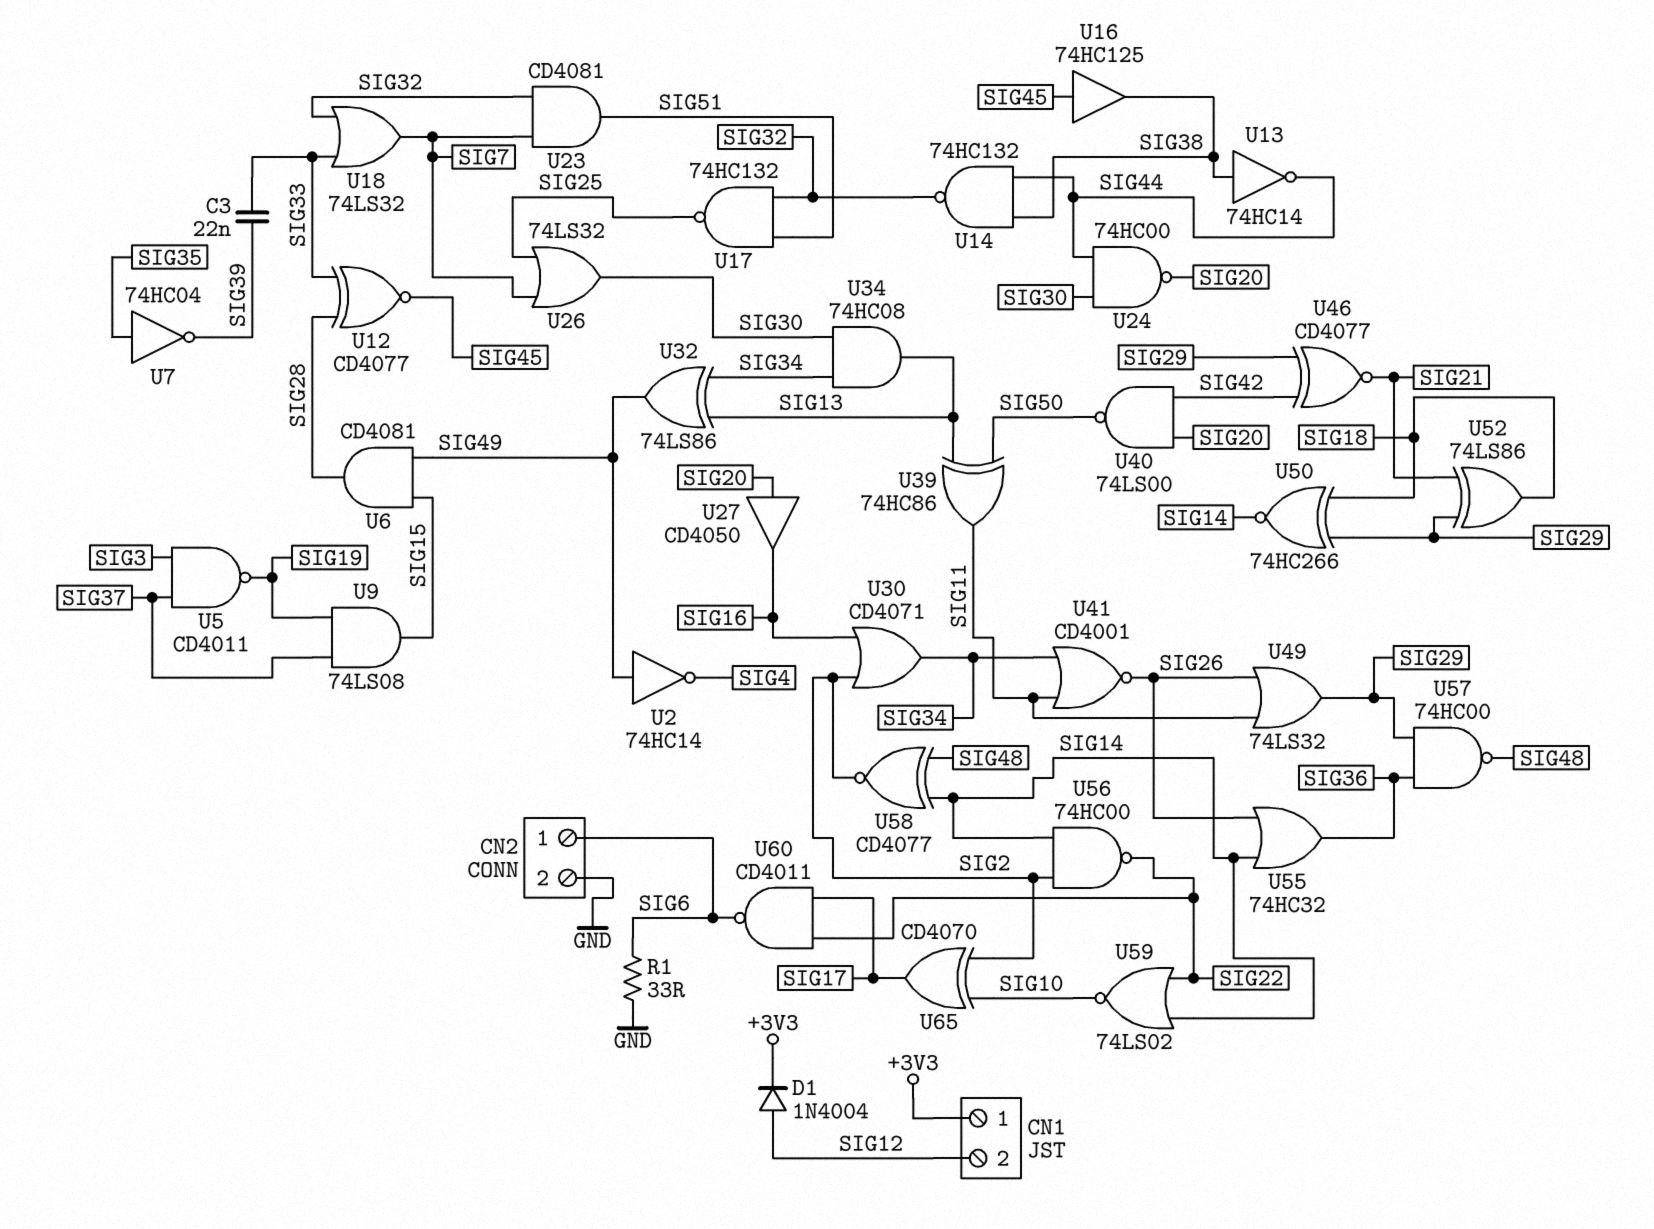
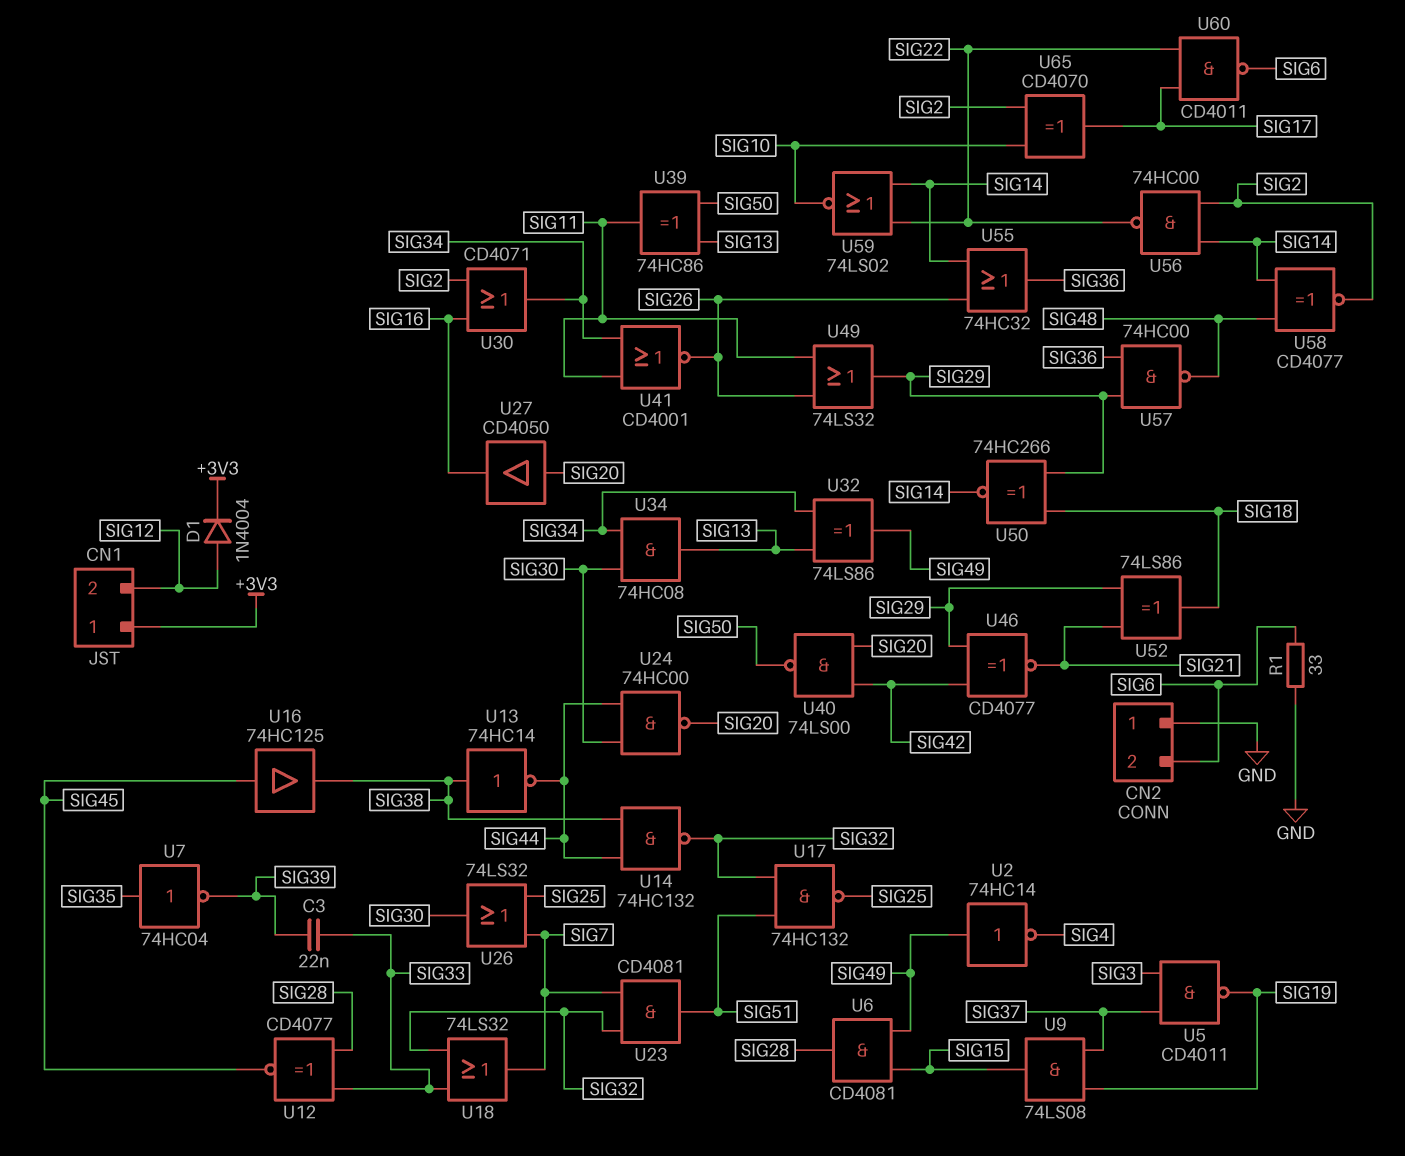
CN2 pin 1: SIG6 -> GND
CN2 pin 2: GND -> SIG6

